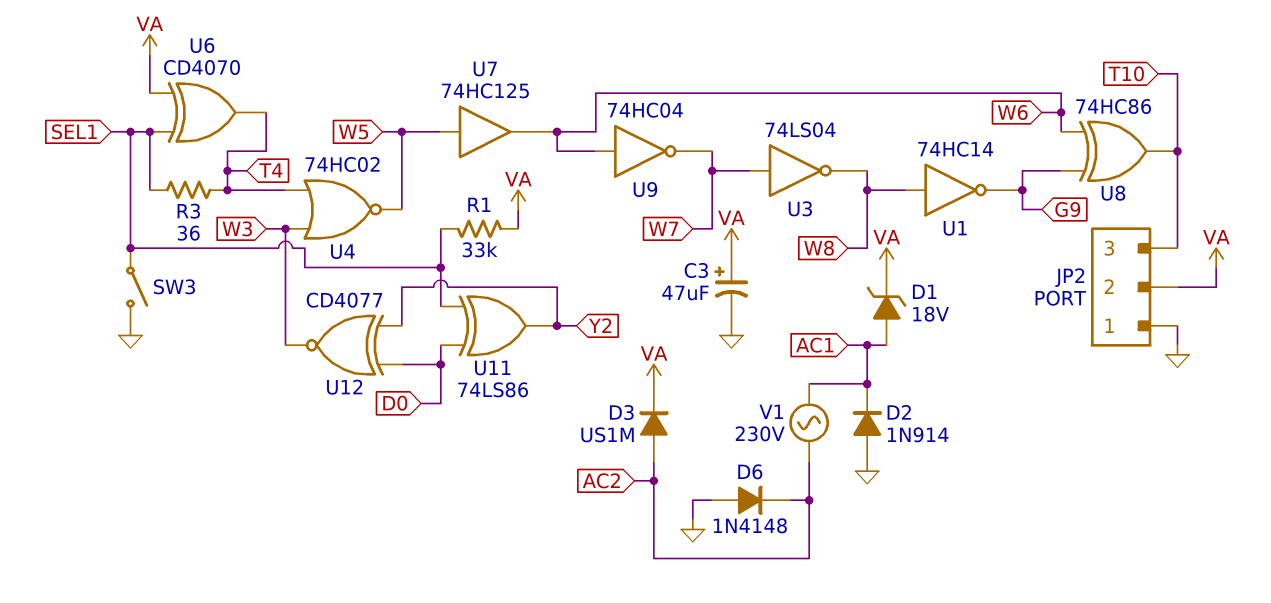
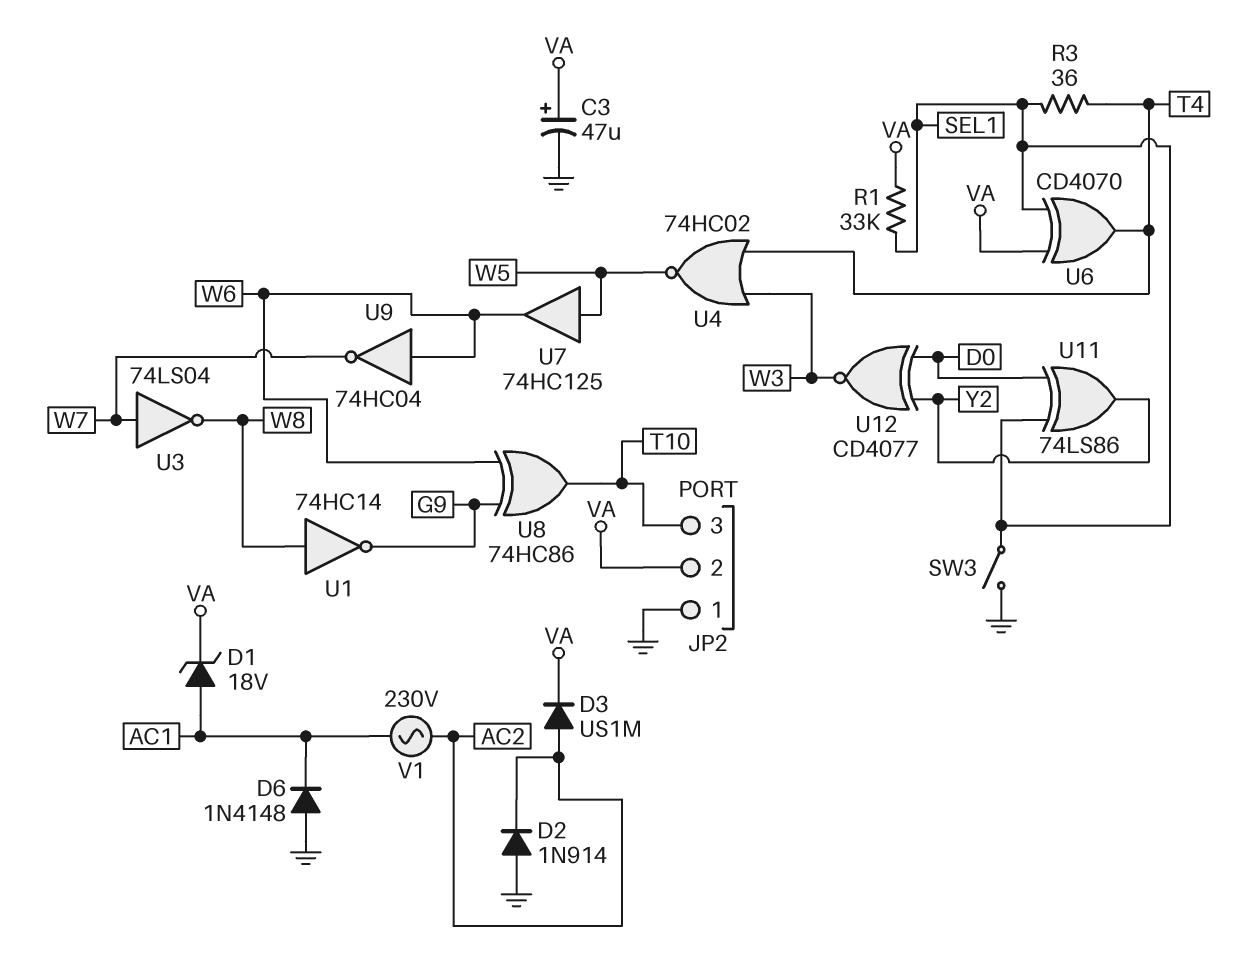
D2: diode 1N914 (A GND, K AC1) -> diode 1N914 (A GND, K AC2)
D6: diode 1N4148 (A GND, K AC2) -> diode 1N4148 (A GND, K AC1)

